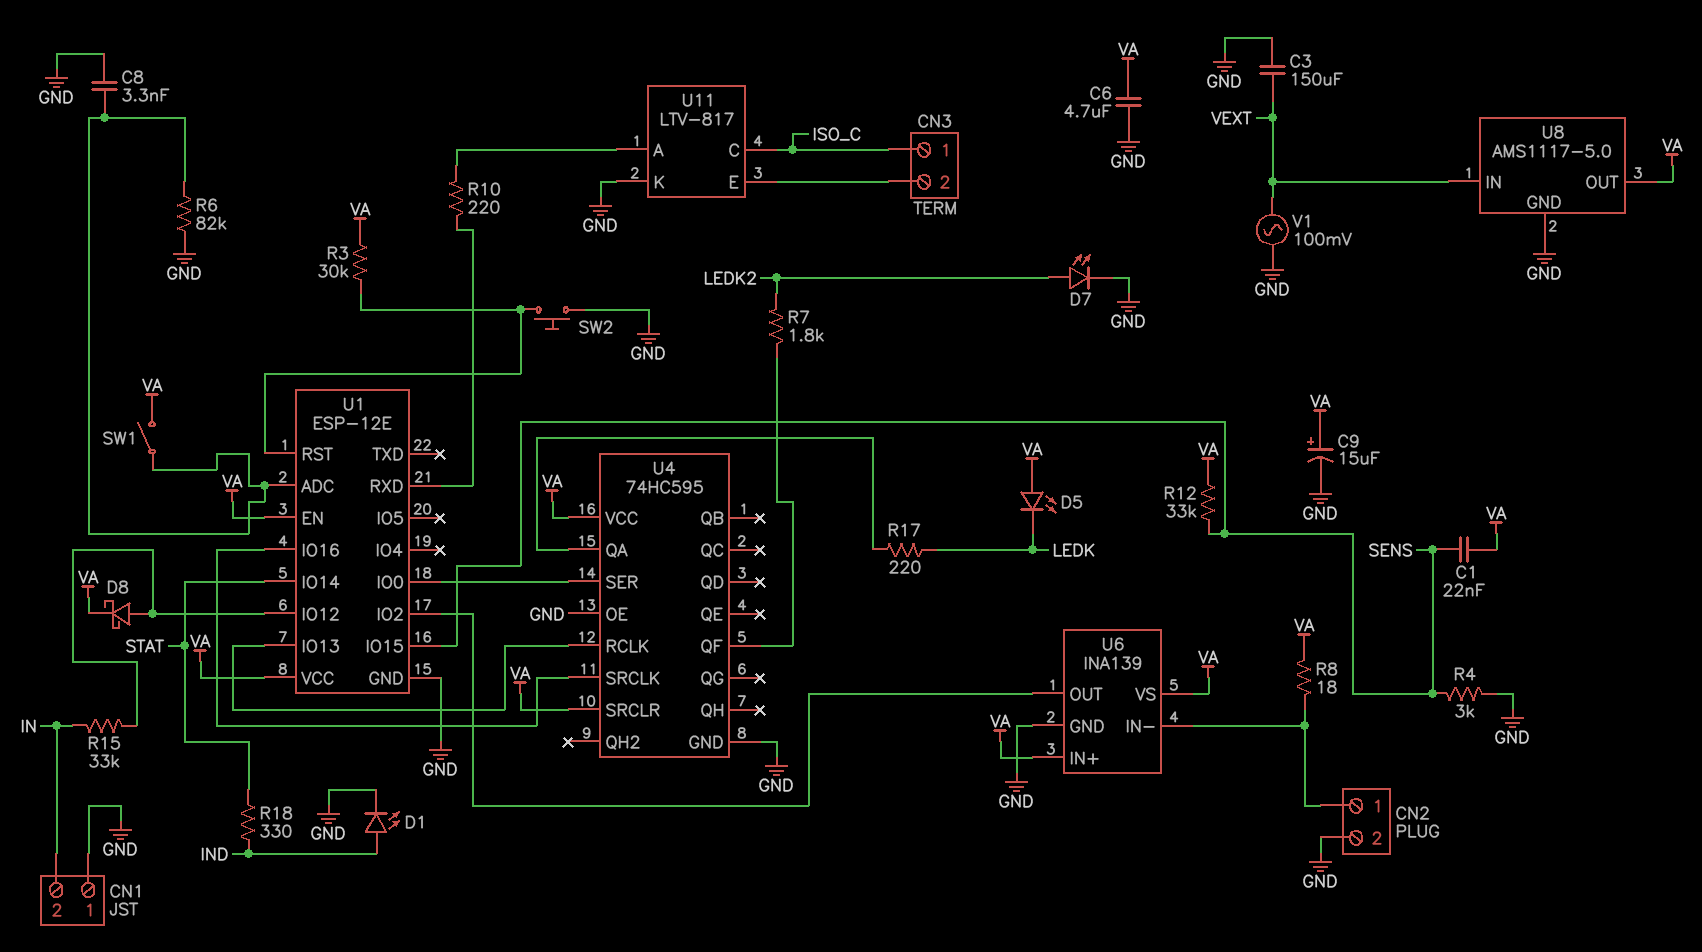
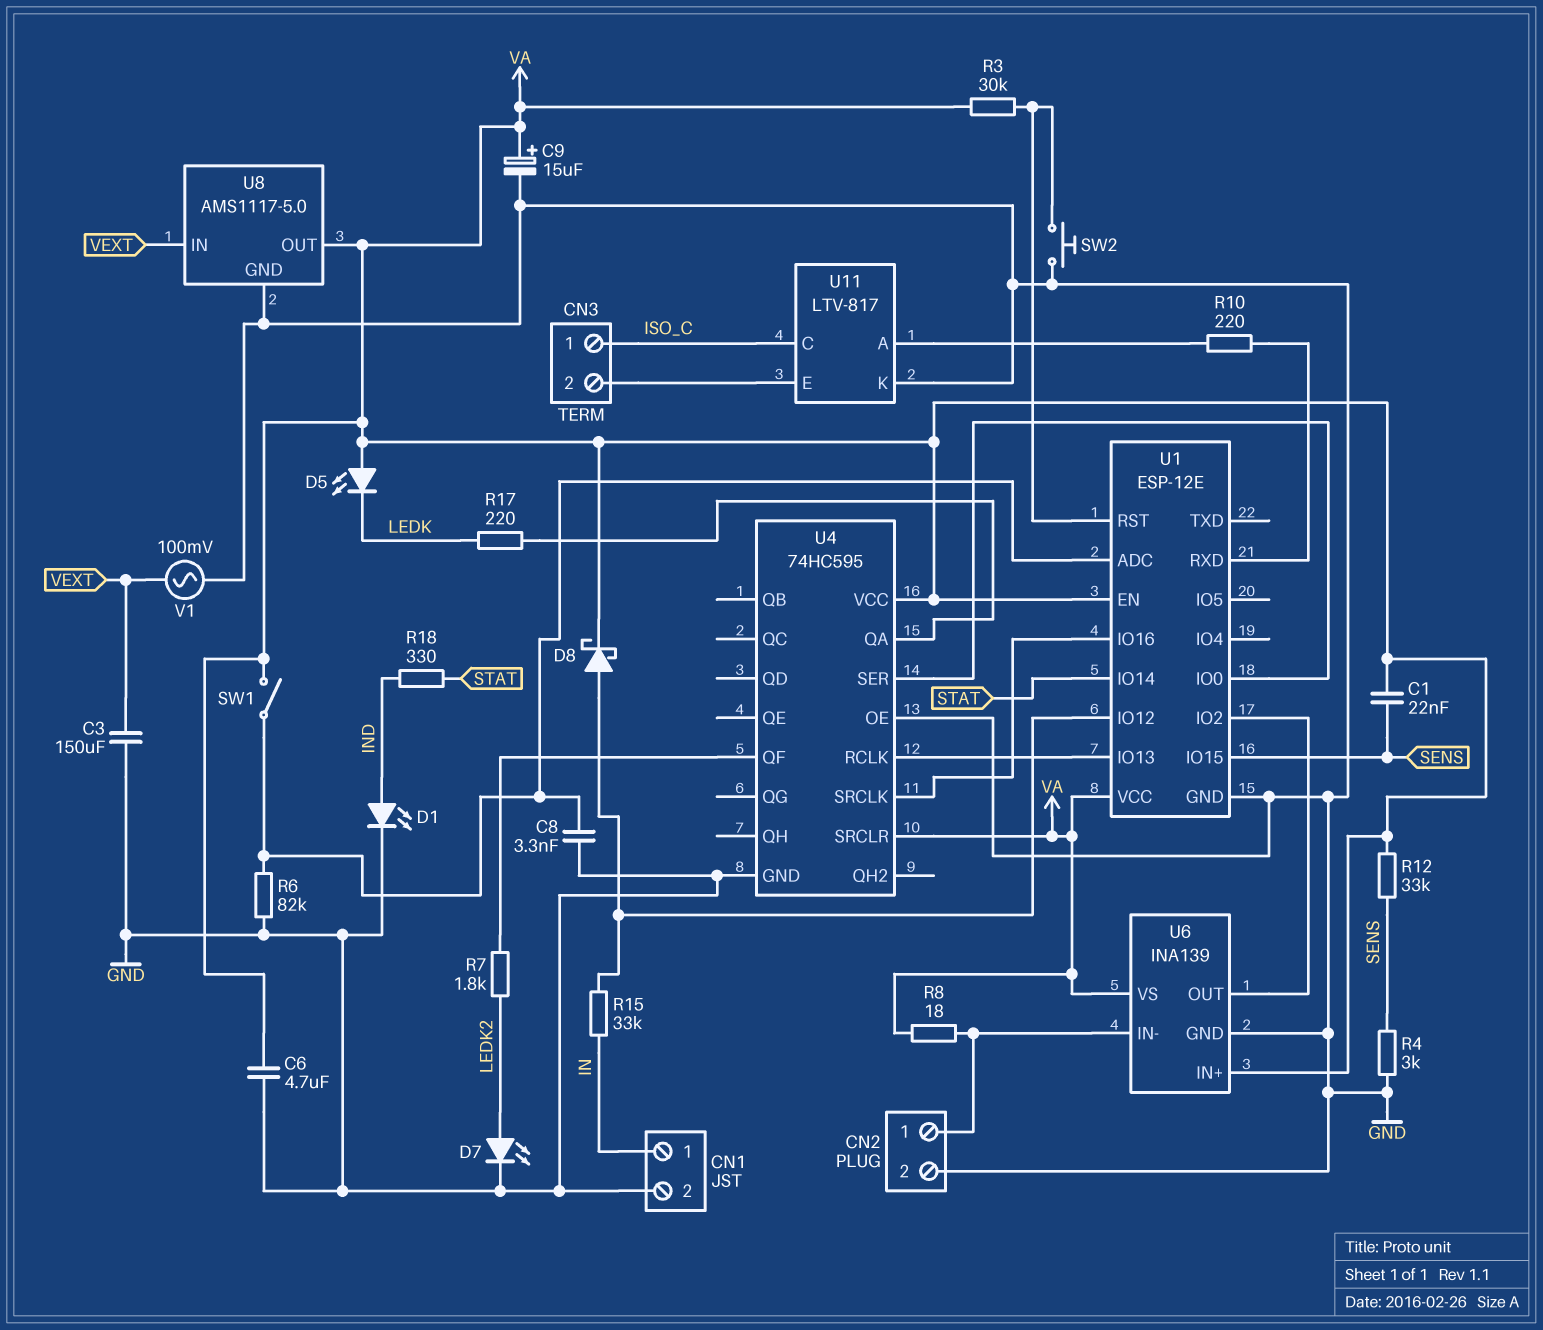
CN1 pin 1: GND -> IN
CN1 pin 2: IN -> GND

